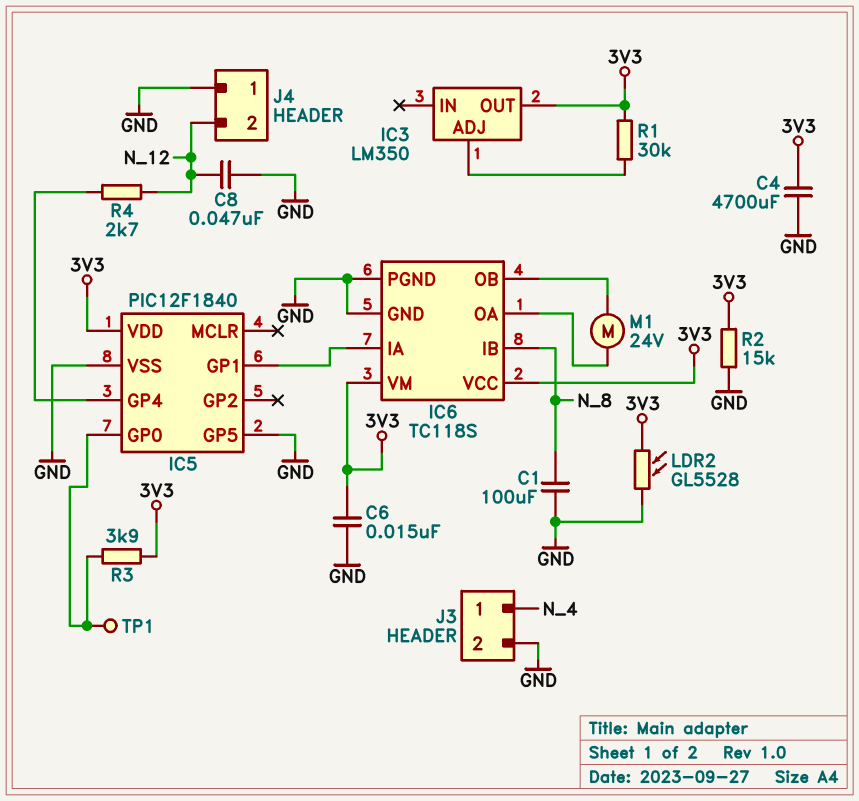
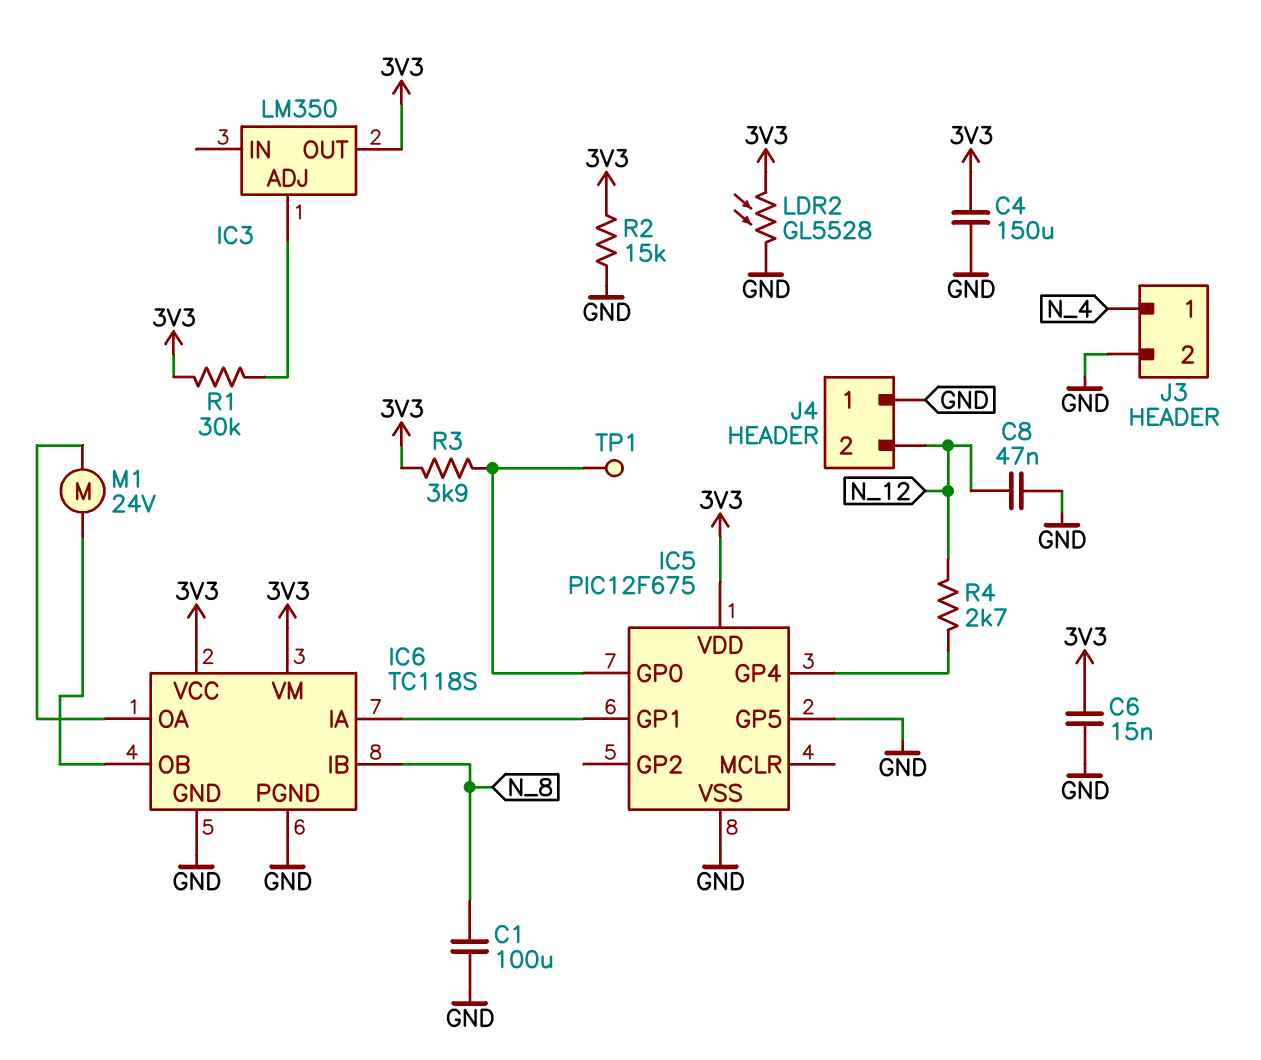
C4: 4700uF (3V3, GND) -> 150uF (3V3, GND)
IC5: PIC12F1840 -> PIC12F675

